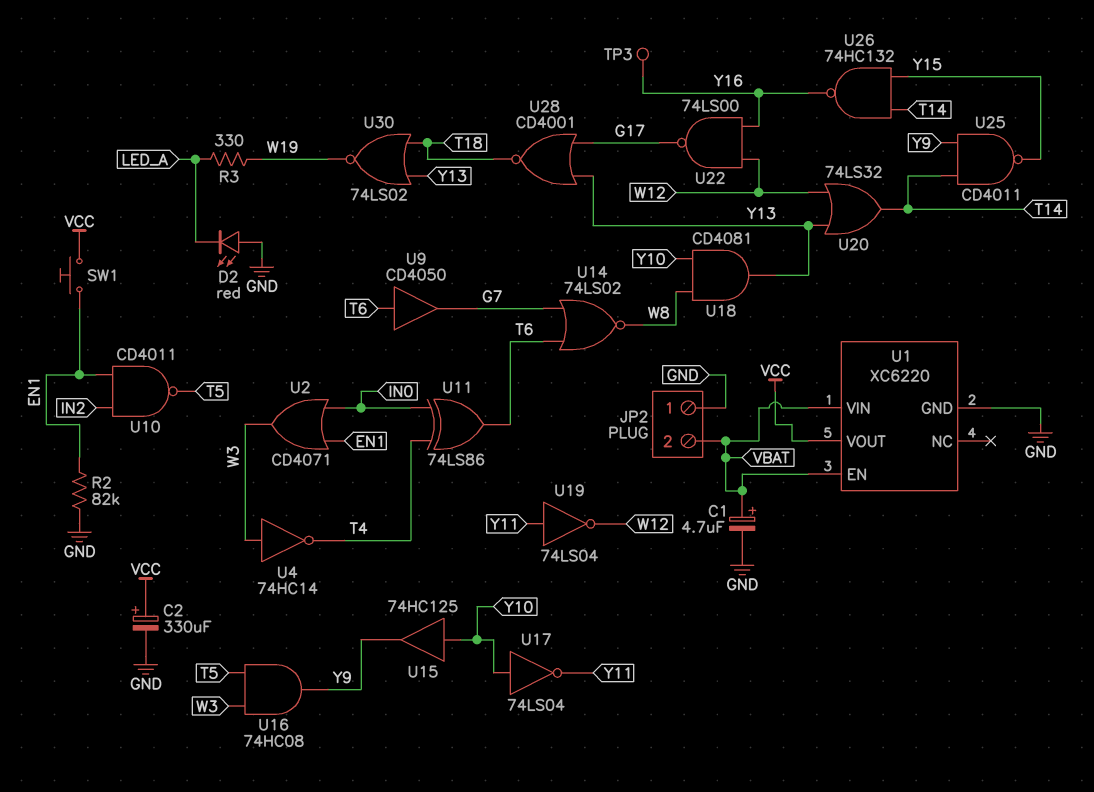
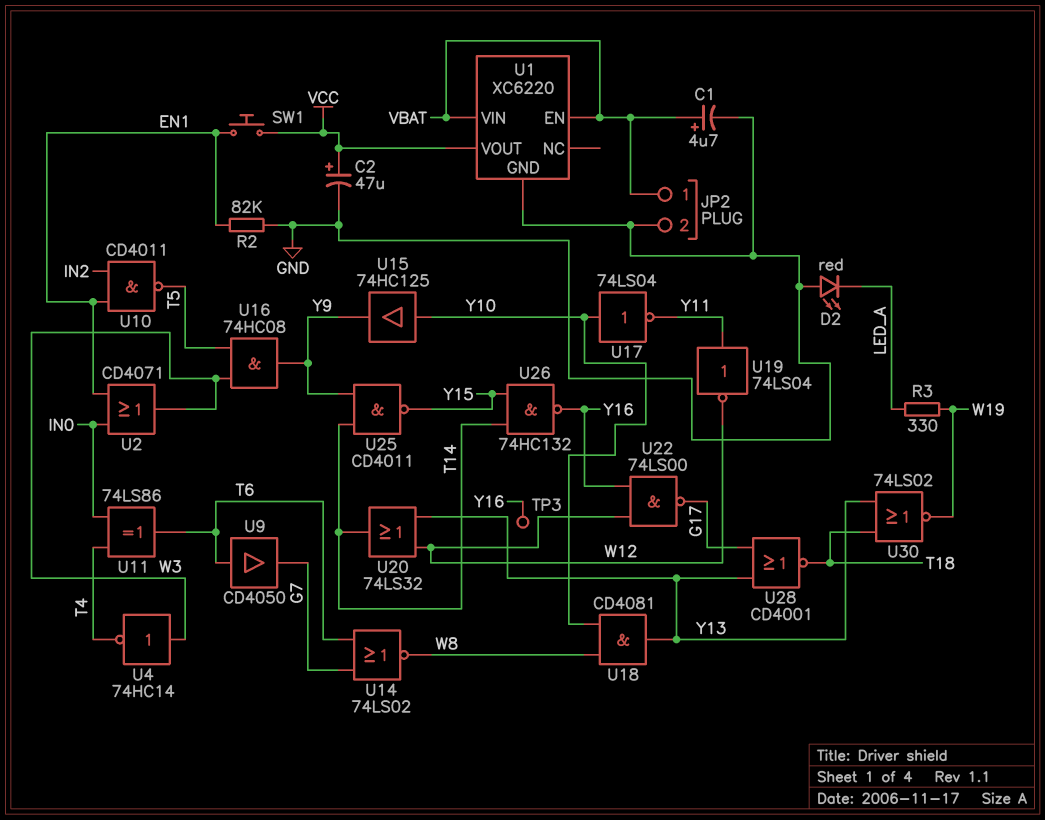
C2: 330uF (plus VCC, minus GND) -> 47uF (plus VCC, minus GND)
JP2 pin 1: GND -> VBAT
JP2 pin 2: VBAT -> GND

